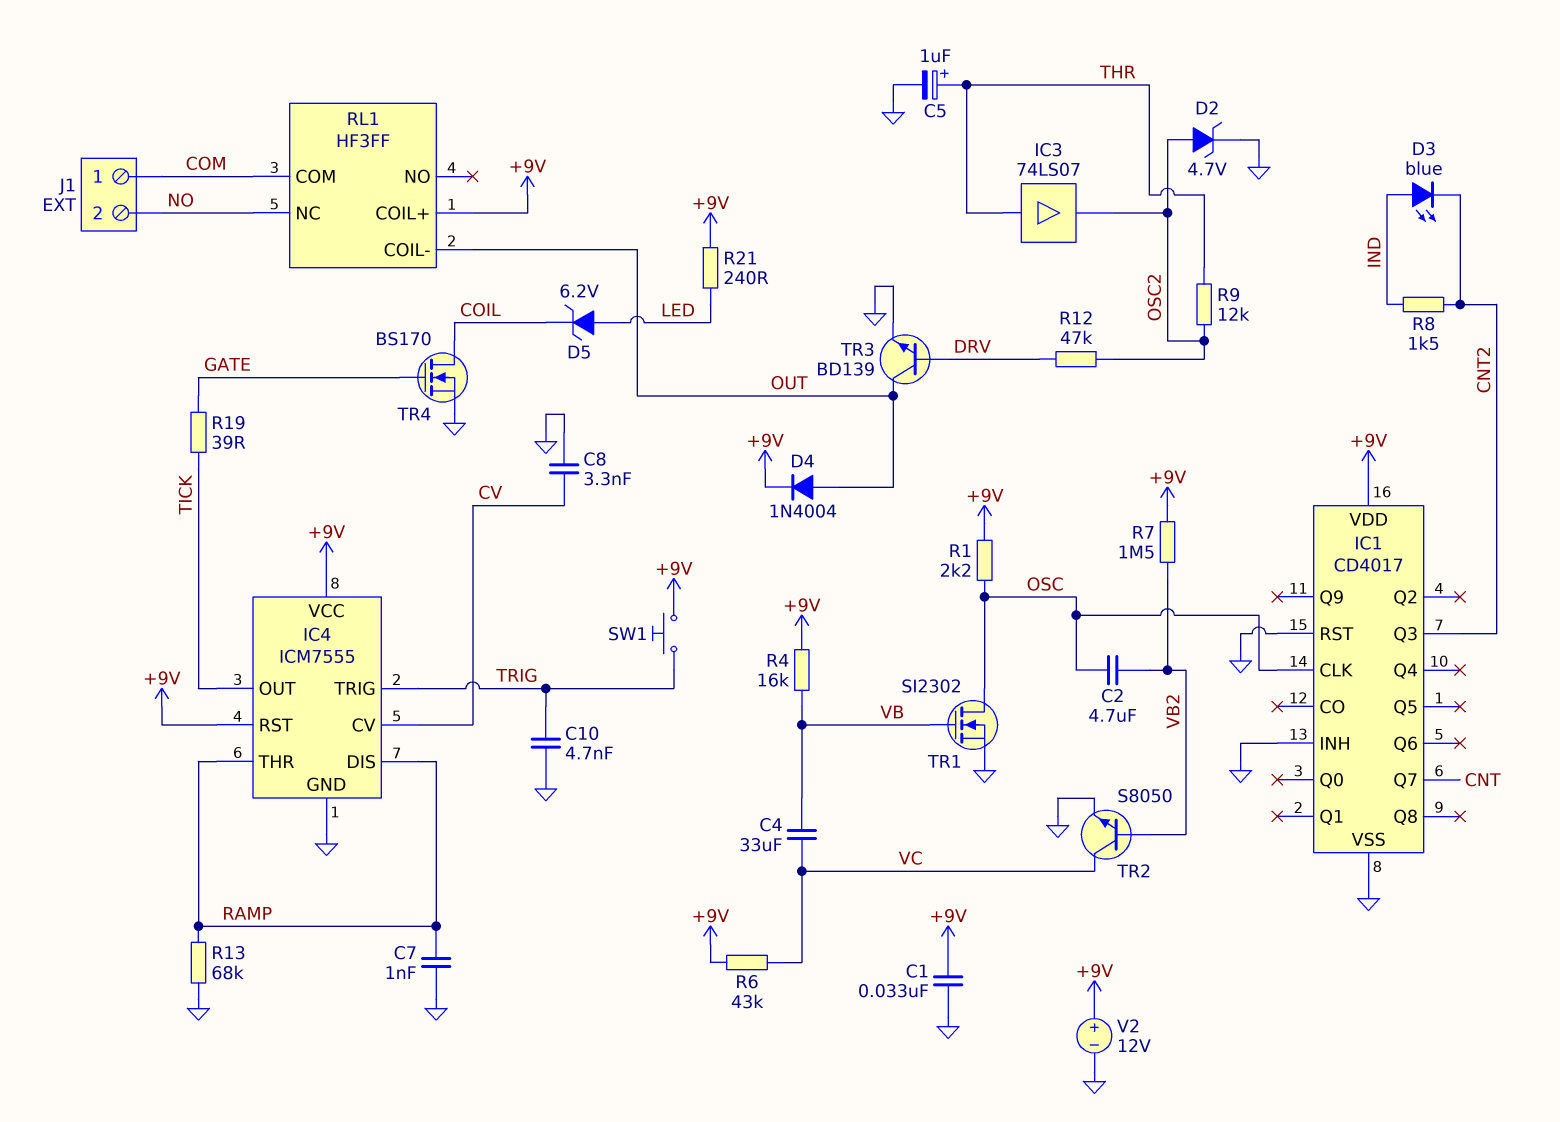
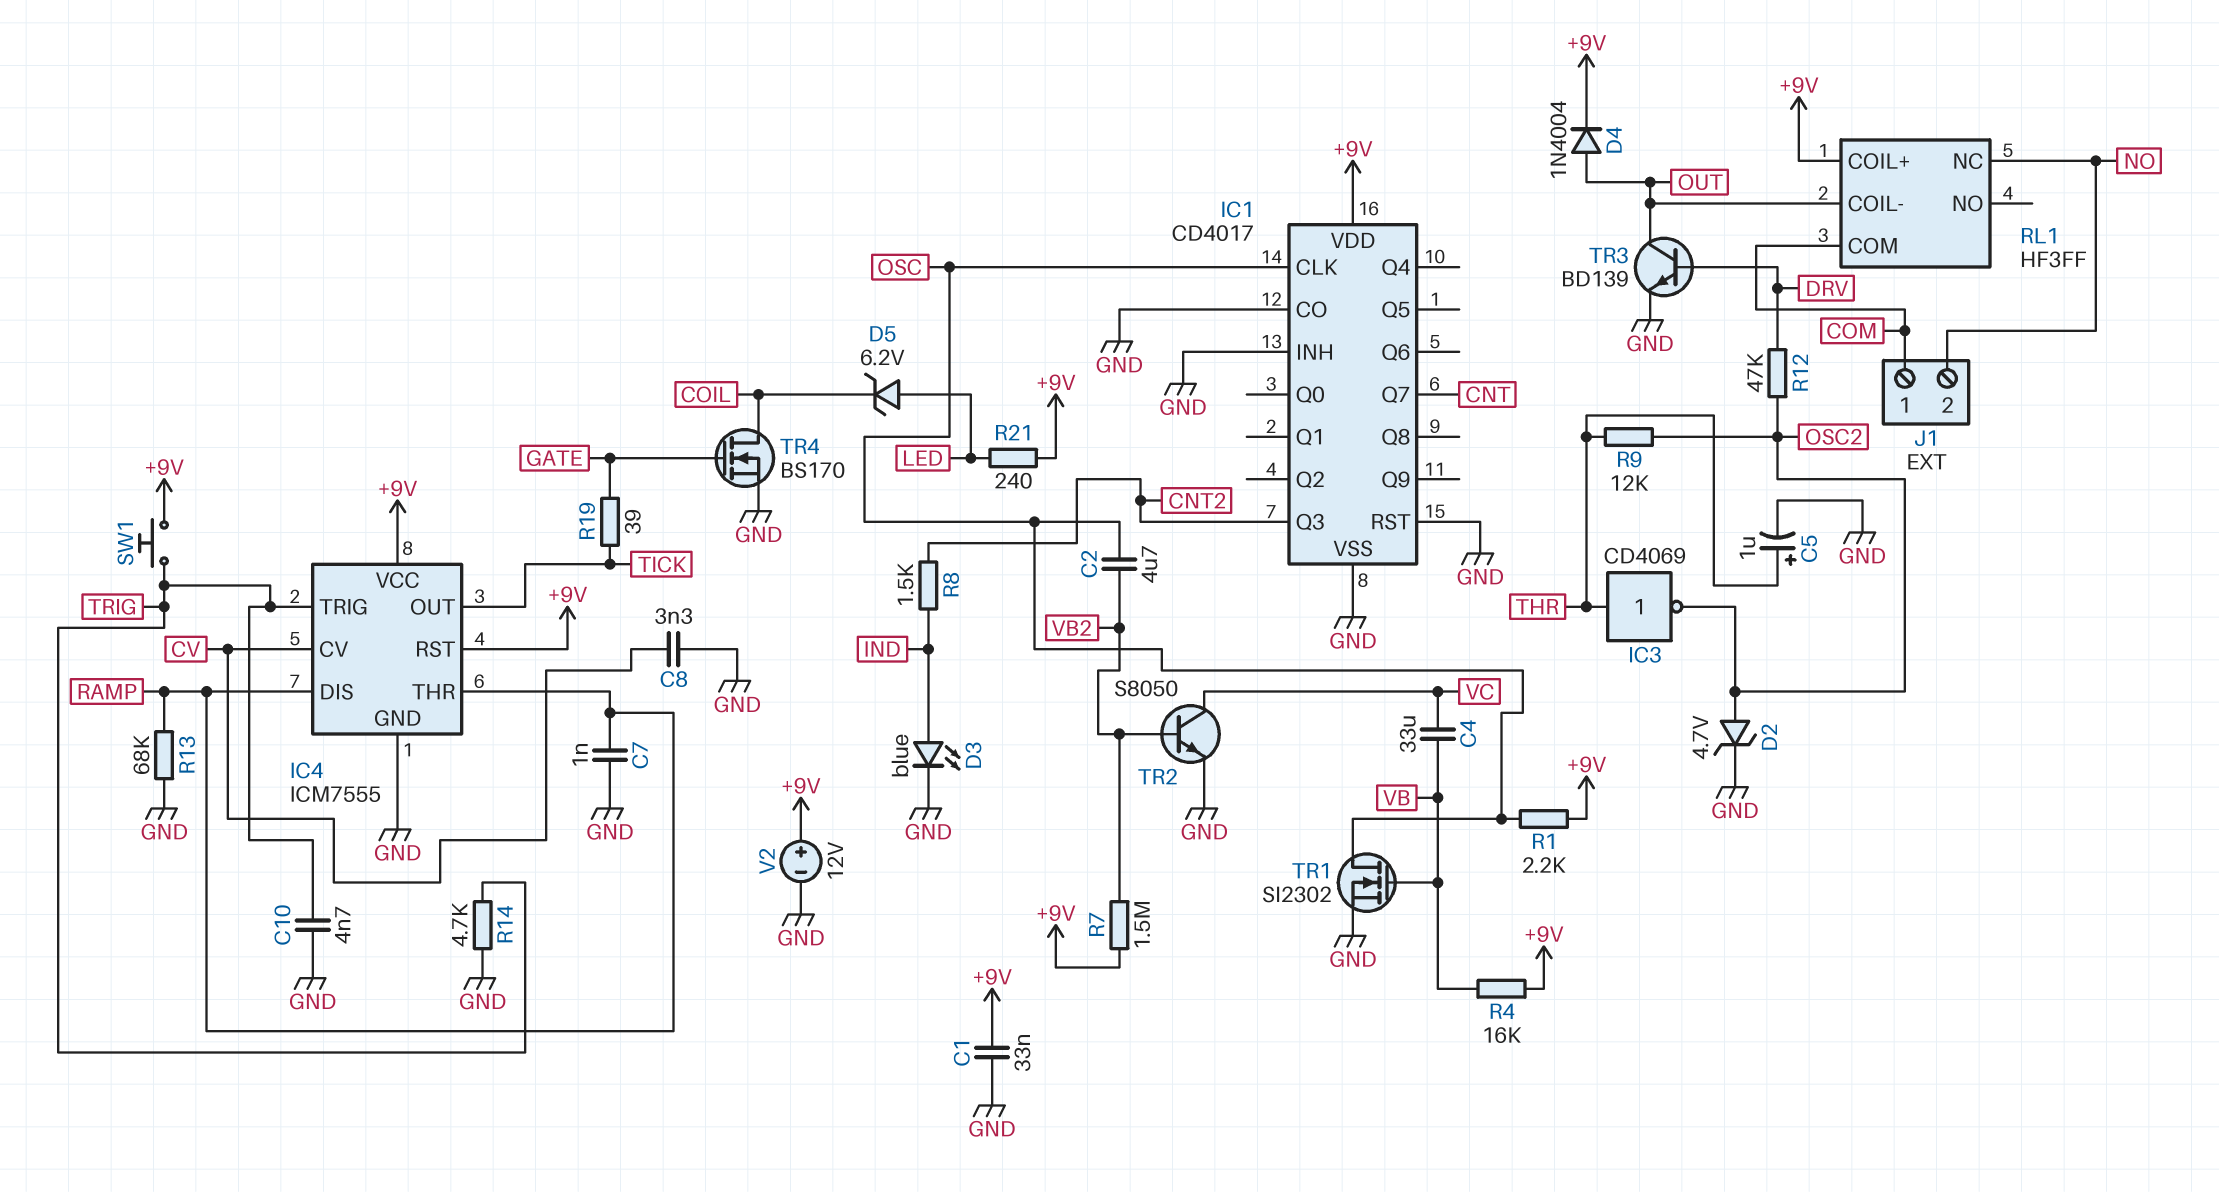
D3: LED blue (A IND, K CNT2) -> LED blue (A IND, K GND)
IC1 pin CO: none -> GND
IC3: buffer 74LS07 (in THR, out OSC2) -> NOT CD4069 (in THR, out OSC2)
R6: 43k (+9V, VC) -> none
R14: none -> 4.7k (GND, TRIG)

